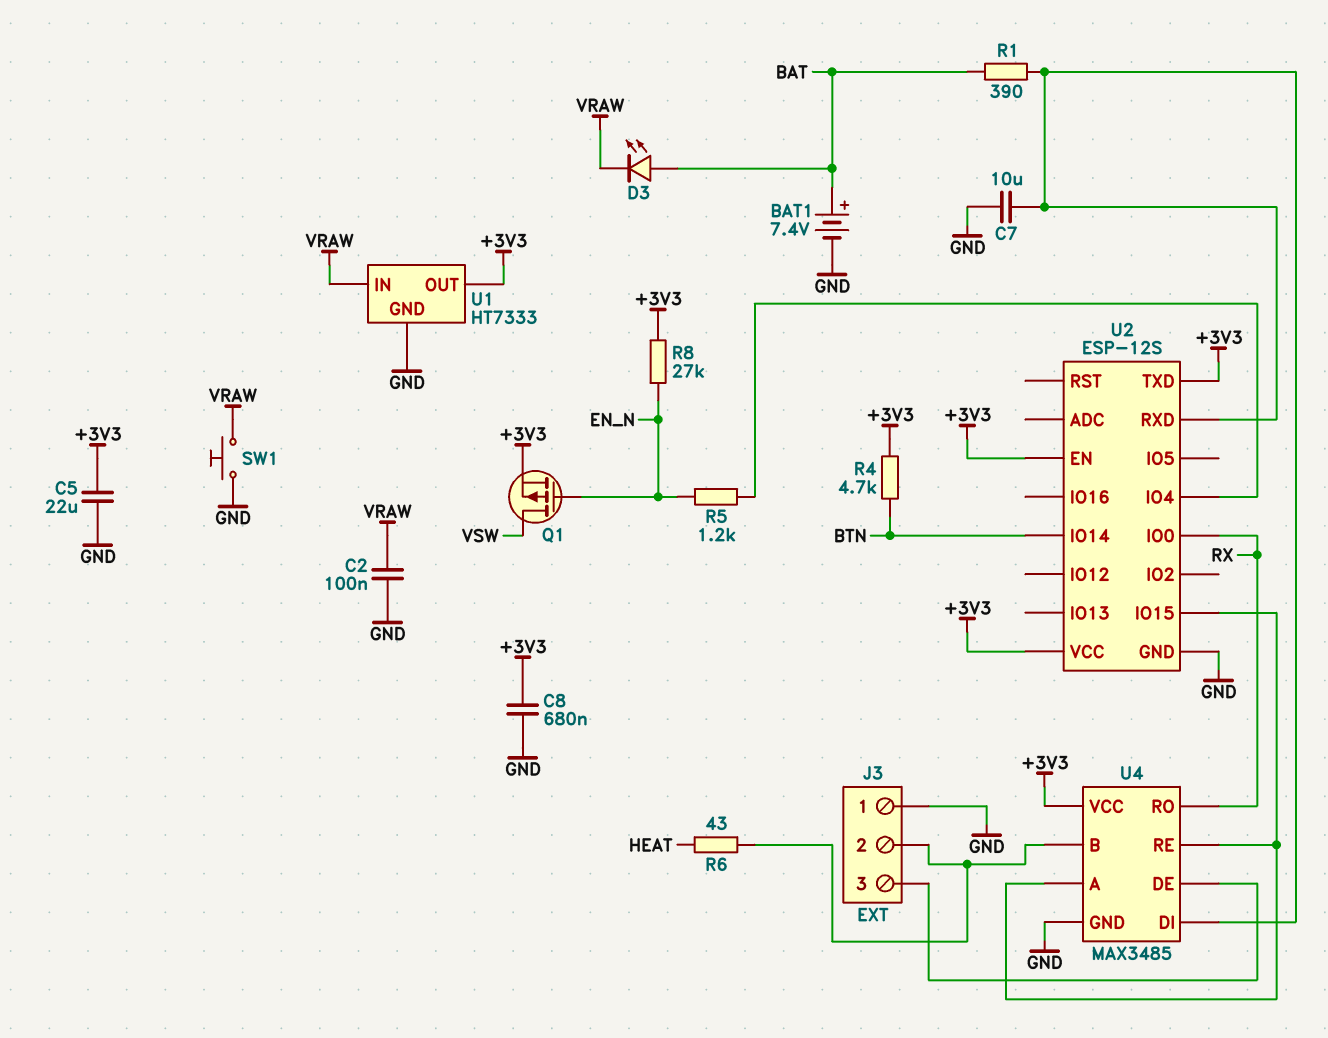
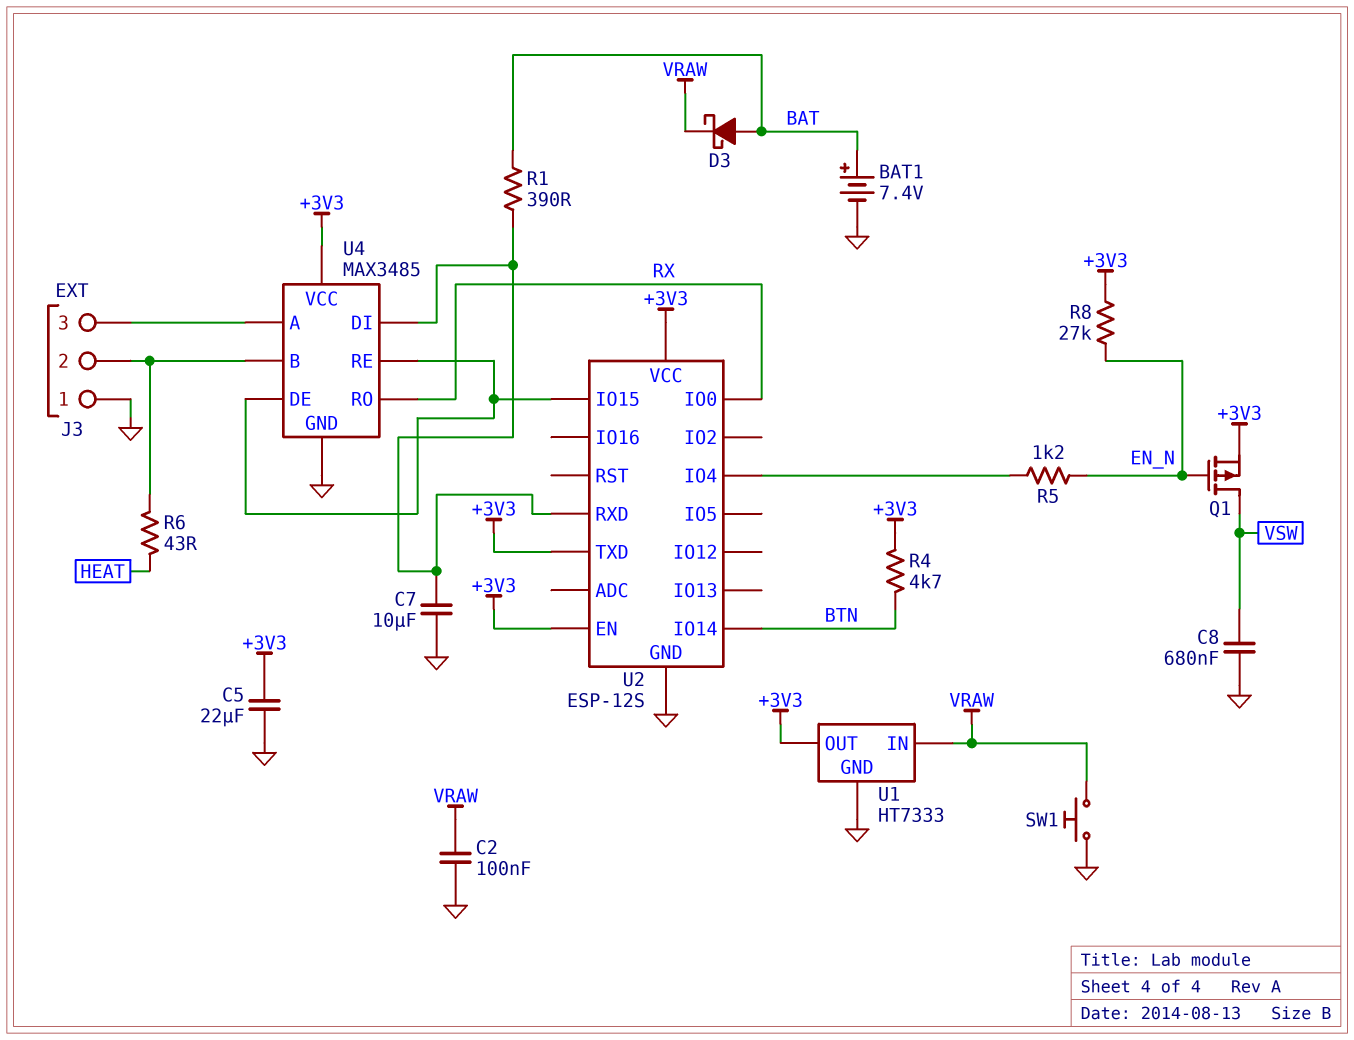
C8: 680nF (+3V3, GND) -> 680nF (GND, VSW)
D3: LED (A BAT, K VRAW) -> schottky (A BAT, K VRAW)
U4 pin A: U2/IO15 -> J3/3
U4 pin DE: J3/3 -> U2/IO15

